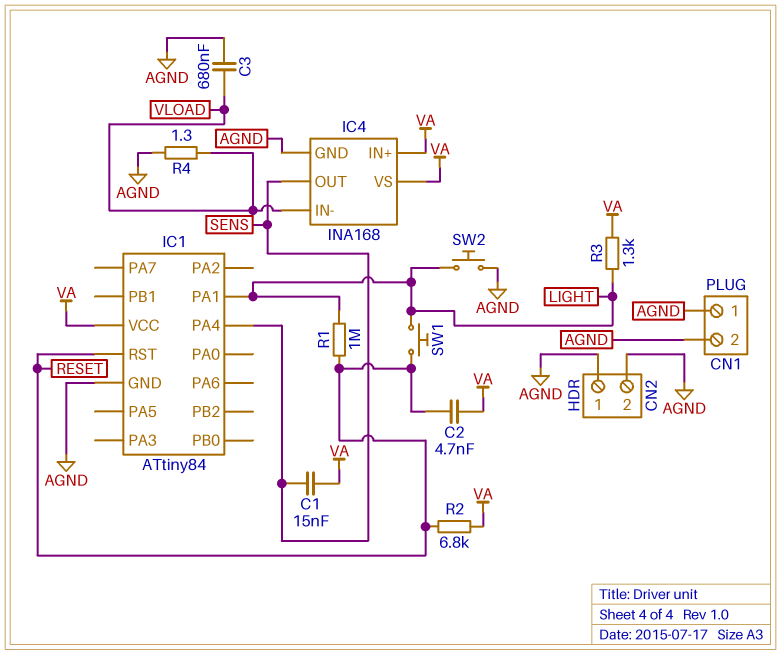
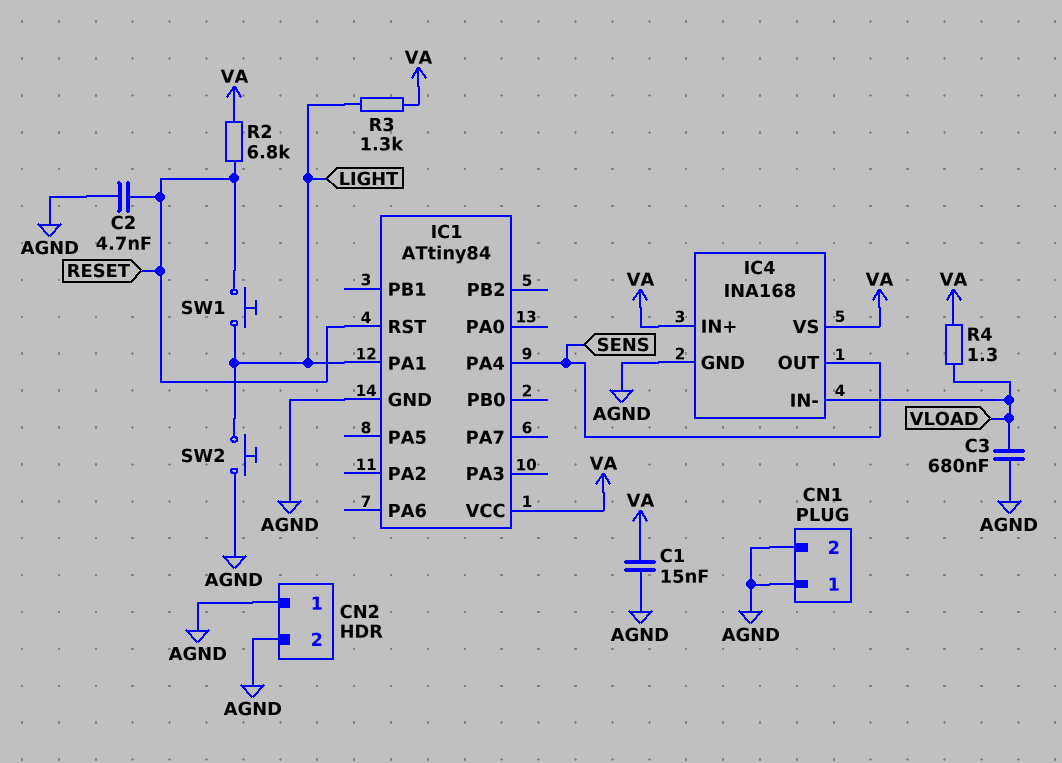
C1: 15nF (SENS, VA) -> 15nF (AGND, VA)
C2: 4.7nF (RESET, VA) -> 4.7nF (AGND, RESET)
R1: 1M (LIGHT, RESET) -> none
R4: 1.3 (AGND, VLOAD) -> 1.3 (VA, VLOAD)

